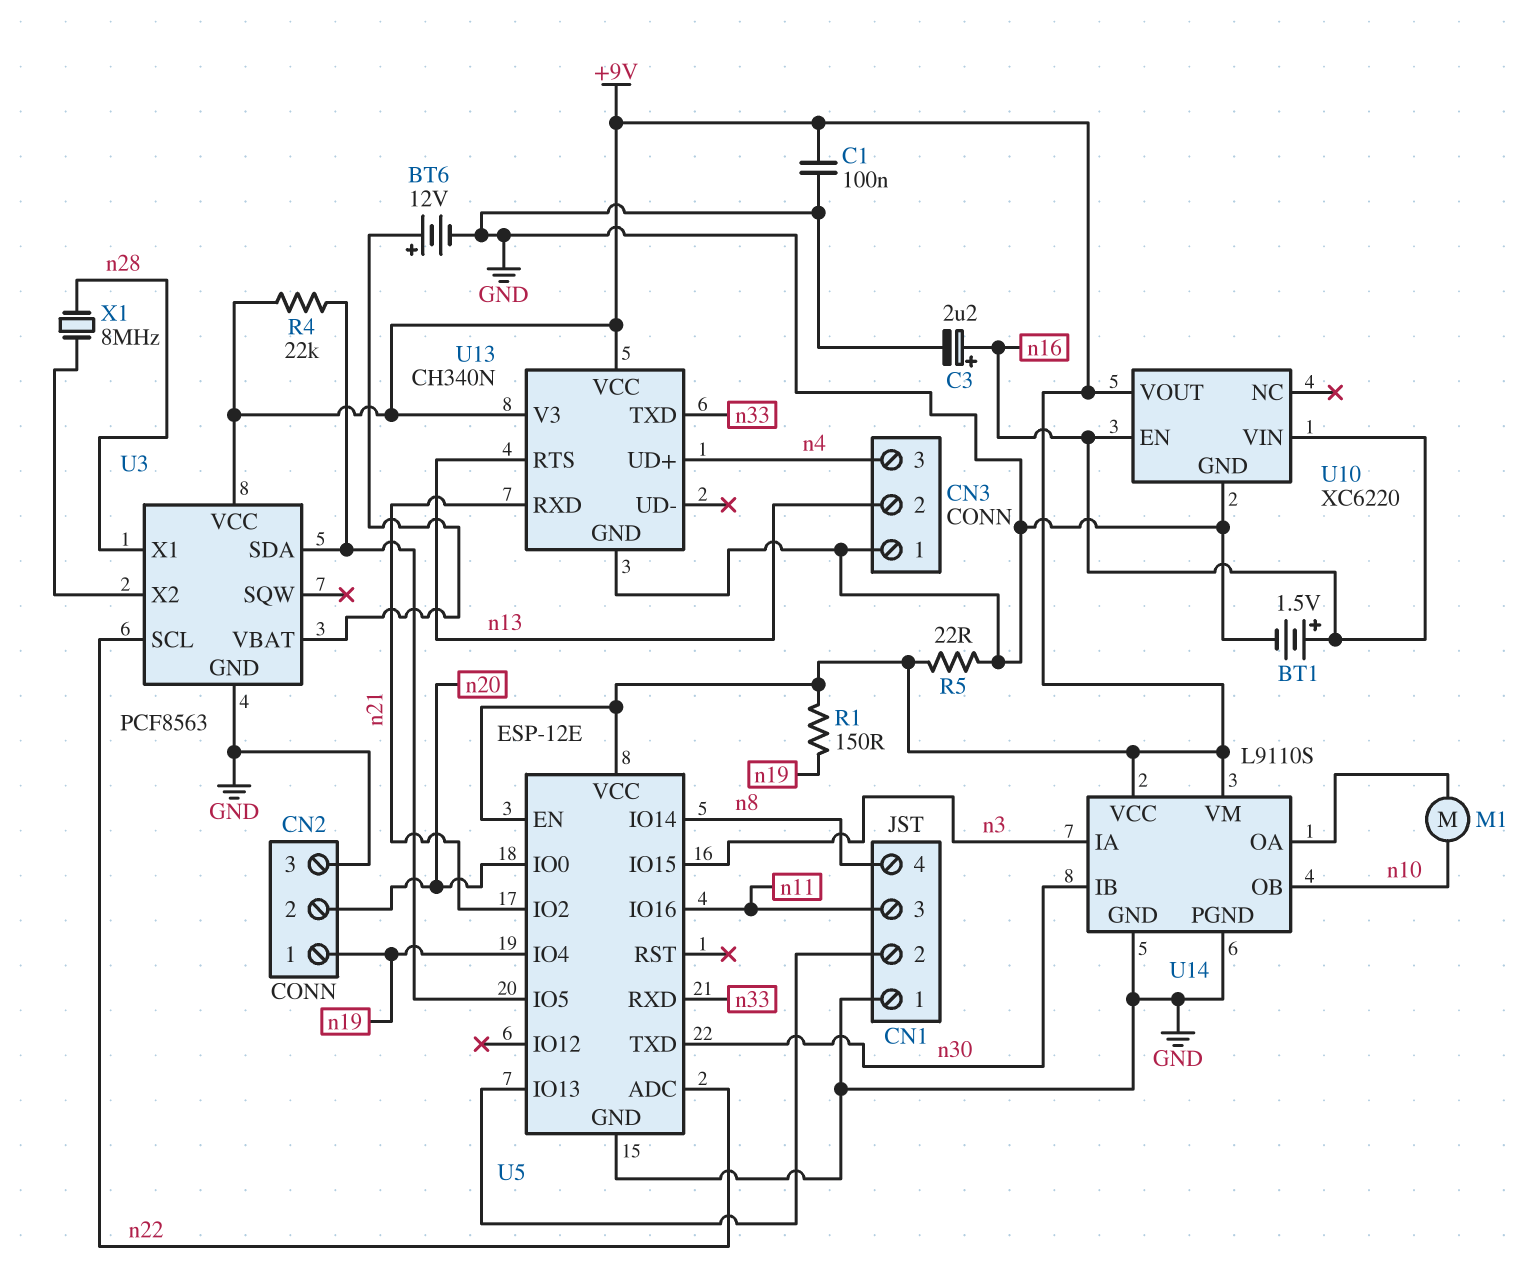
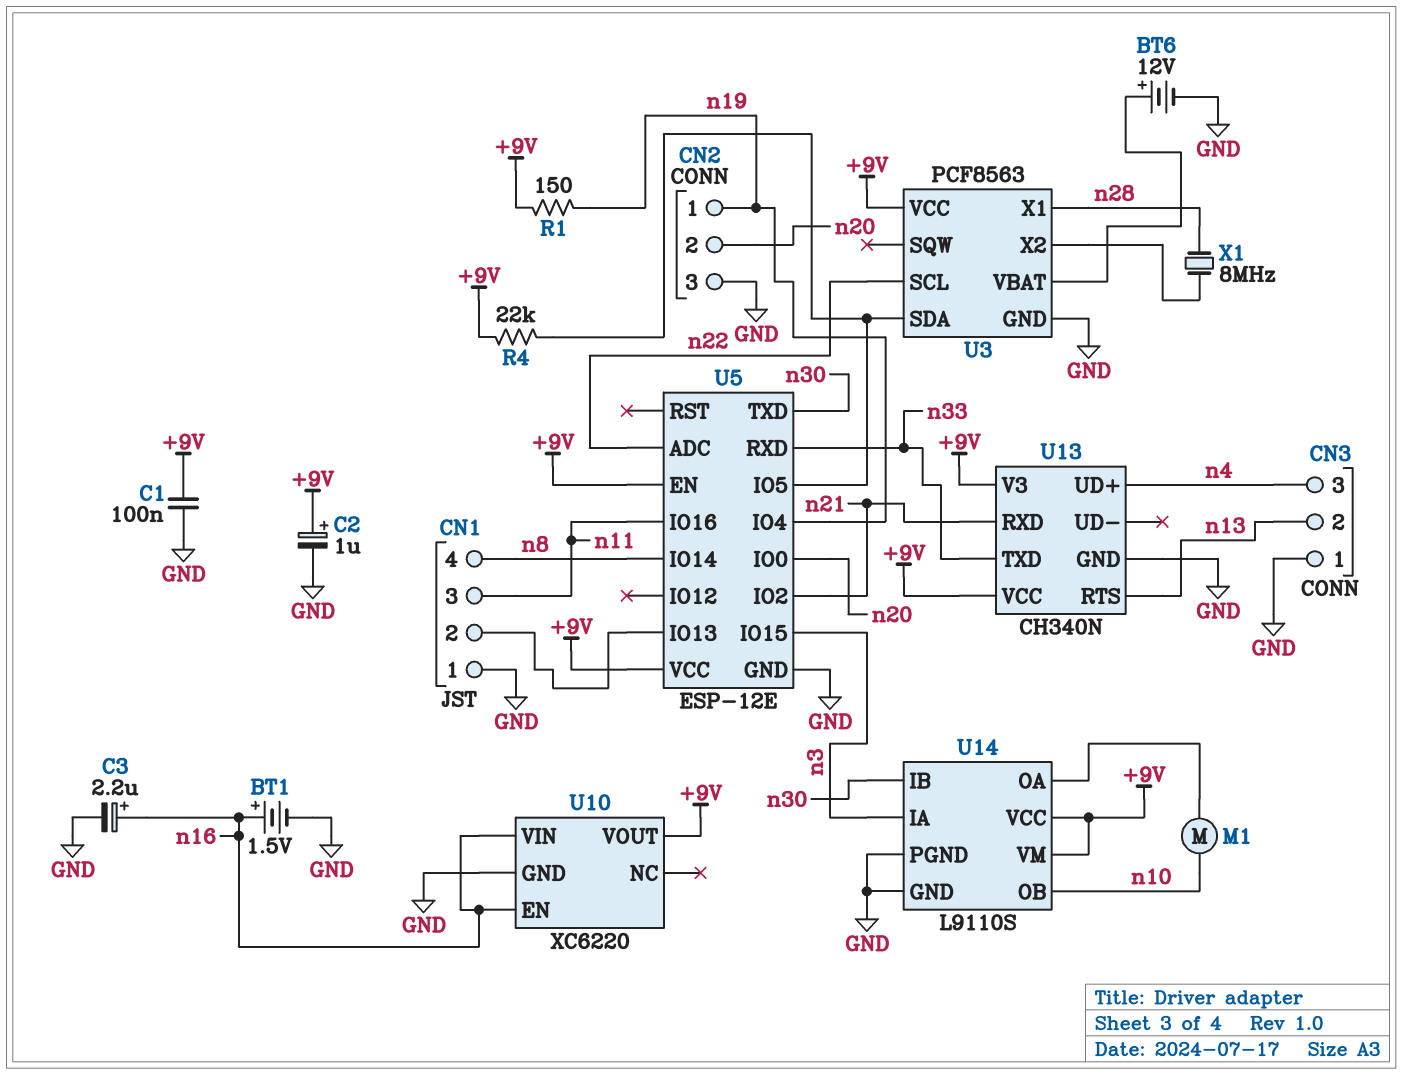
C2: none -> 1uF (plus +9V, minus GND)
R5: 22 (+9V, GND) -> none

